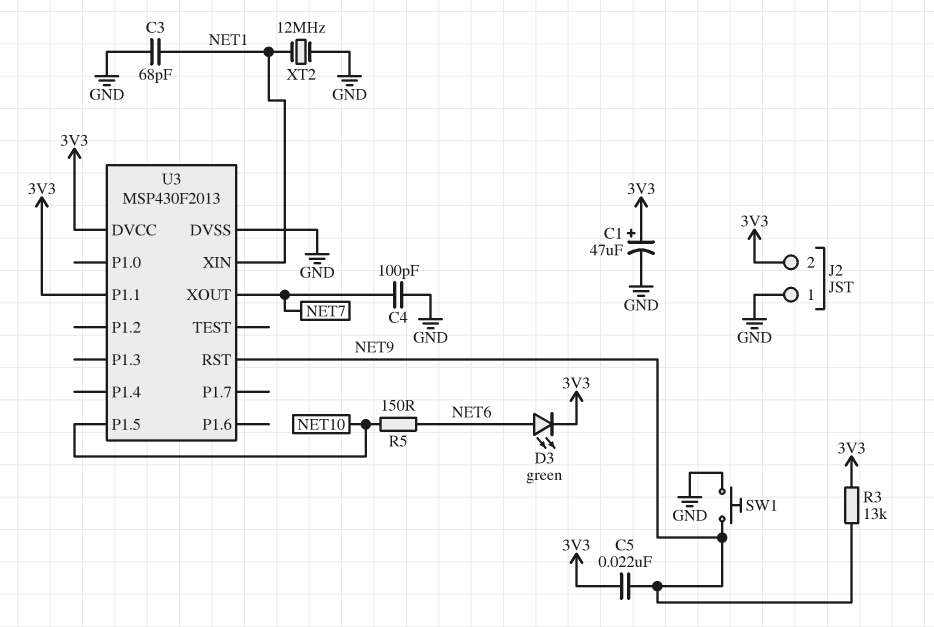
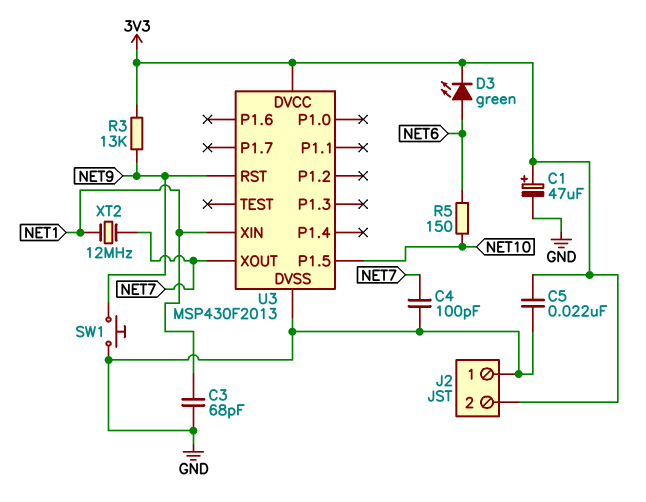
C5: 22nF (3V3, NET9) -> 22nF (3V3, GND)
U3 pin P1.1: 3V3 -> none
XT2: 12MHz (GND, NET1) -> 12MHz (NET1, NET7)

